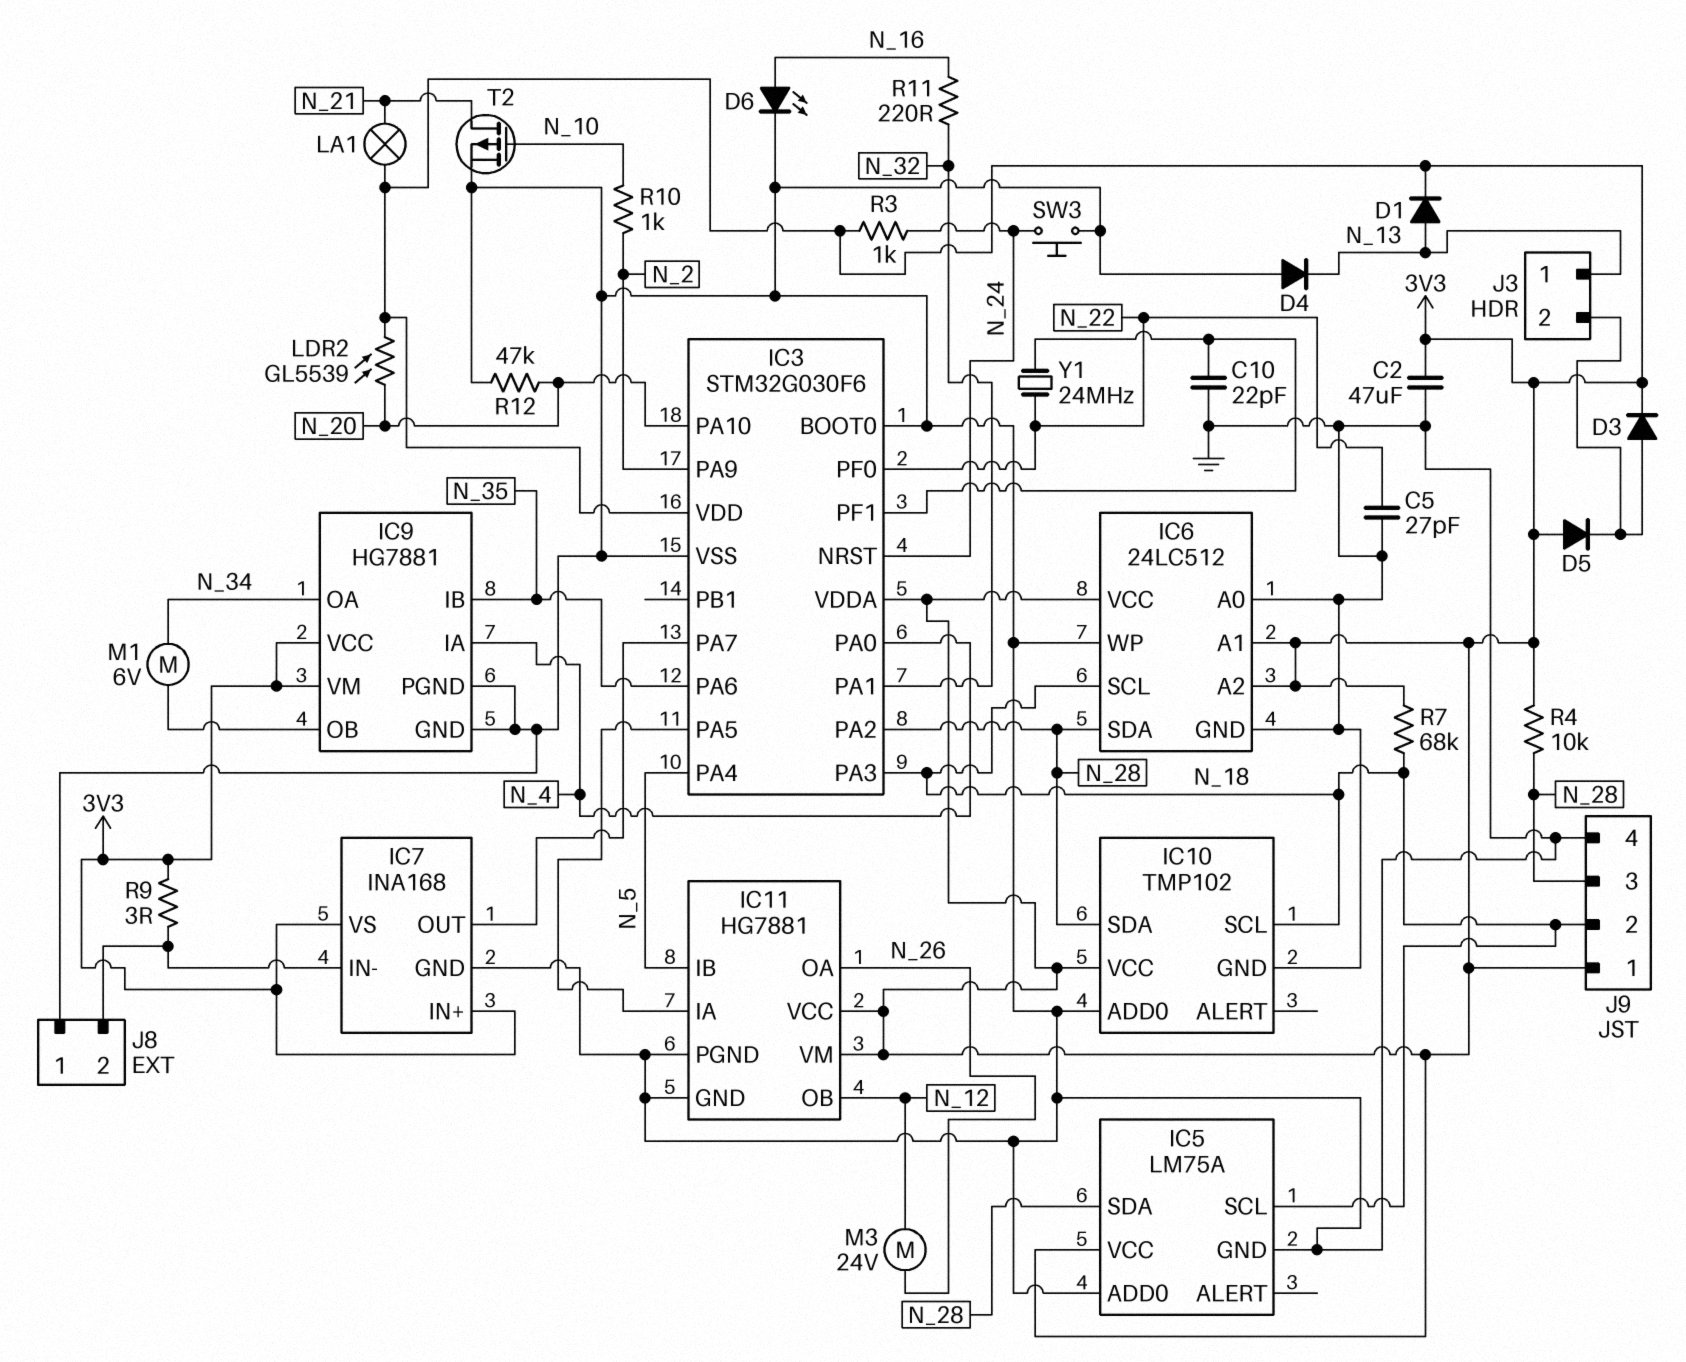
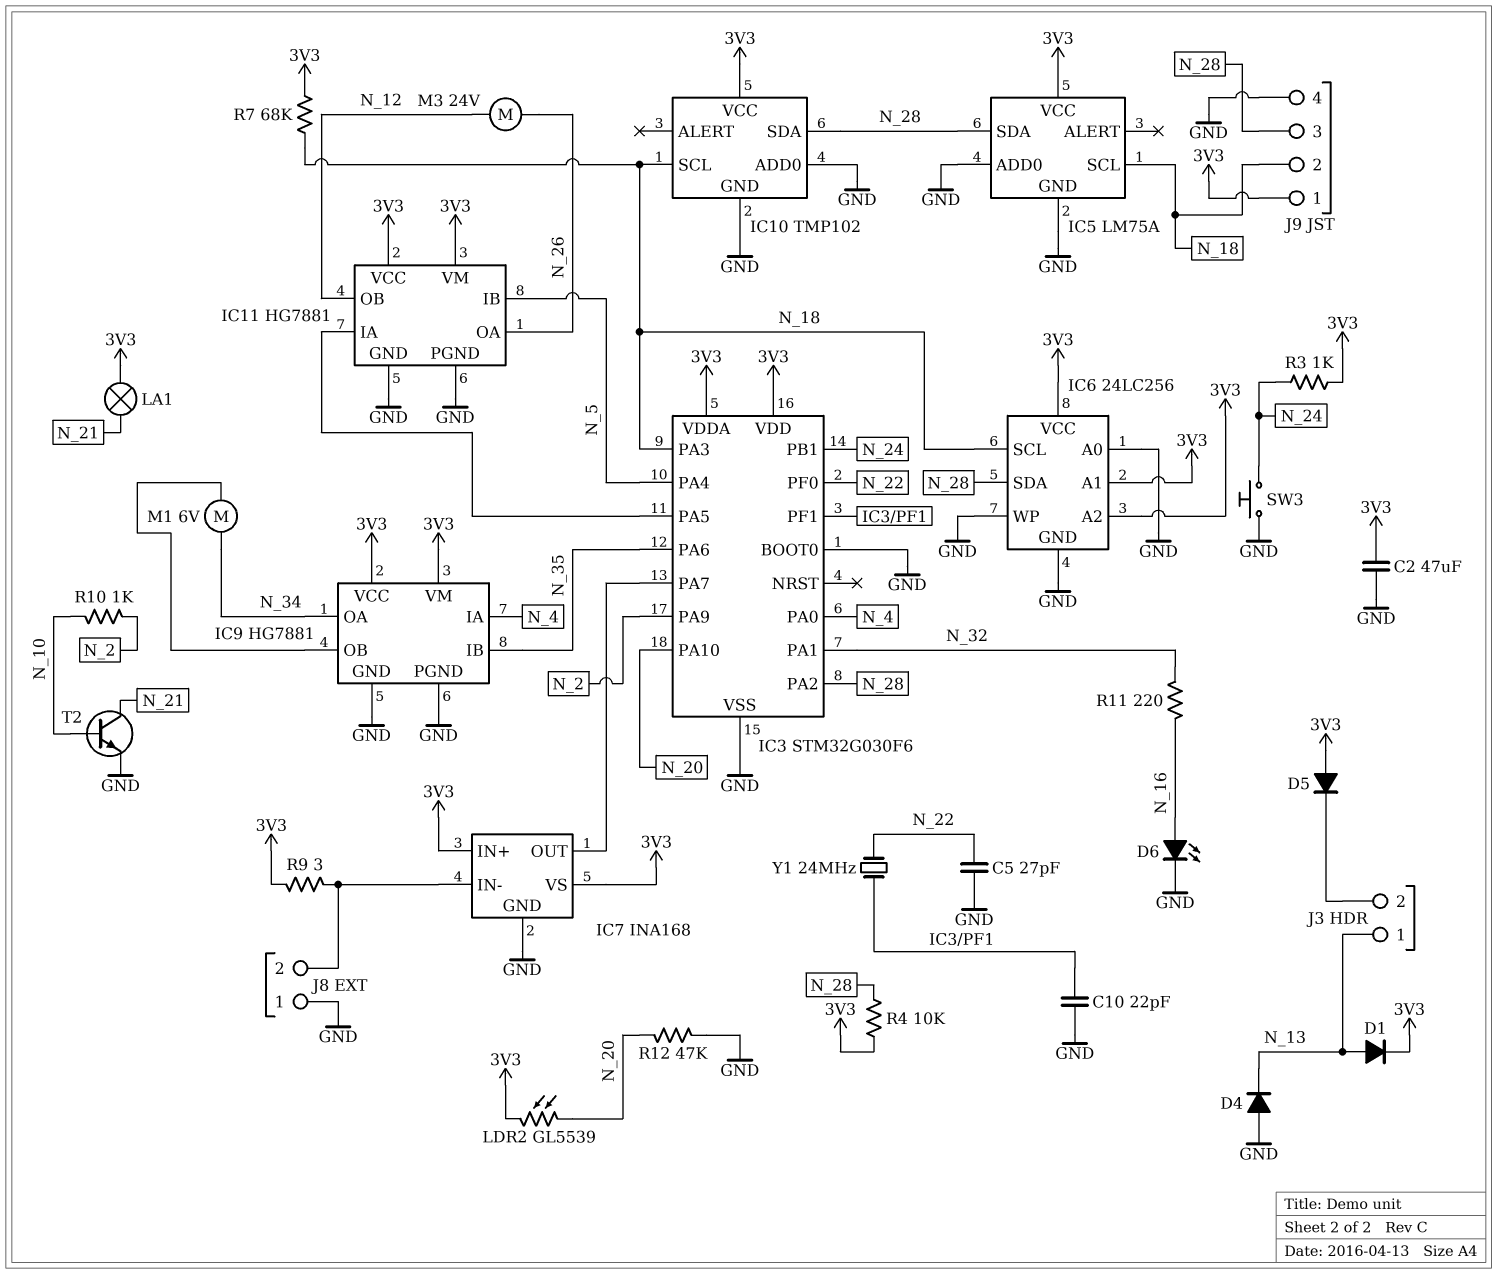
D3: diode (A J3/2, K 3V3) -> none
IC3 pin NRST: N_24 -> none
IC3 pin PB1: none -> N_24
IC6: 24LC512 -> 24LC256
T2: PMOS (G N_10, D N_21, S GND) -> NPN (B N_10, C N_21, E GND)

